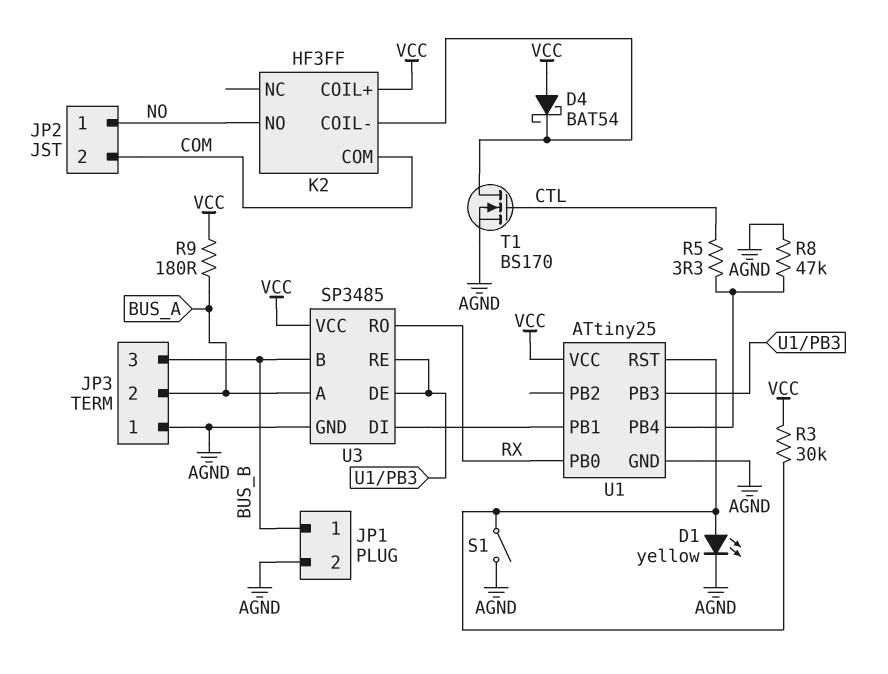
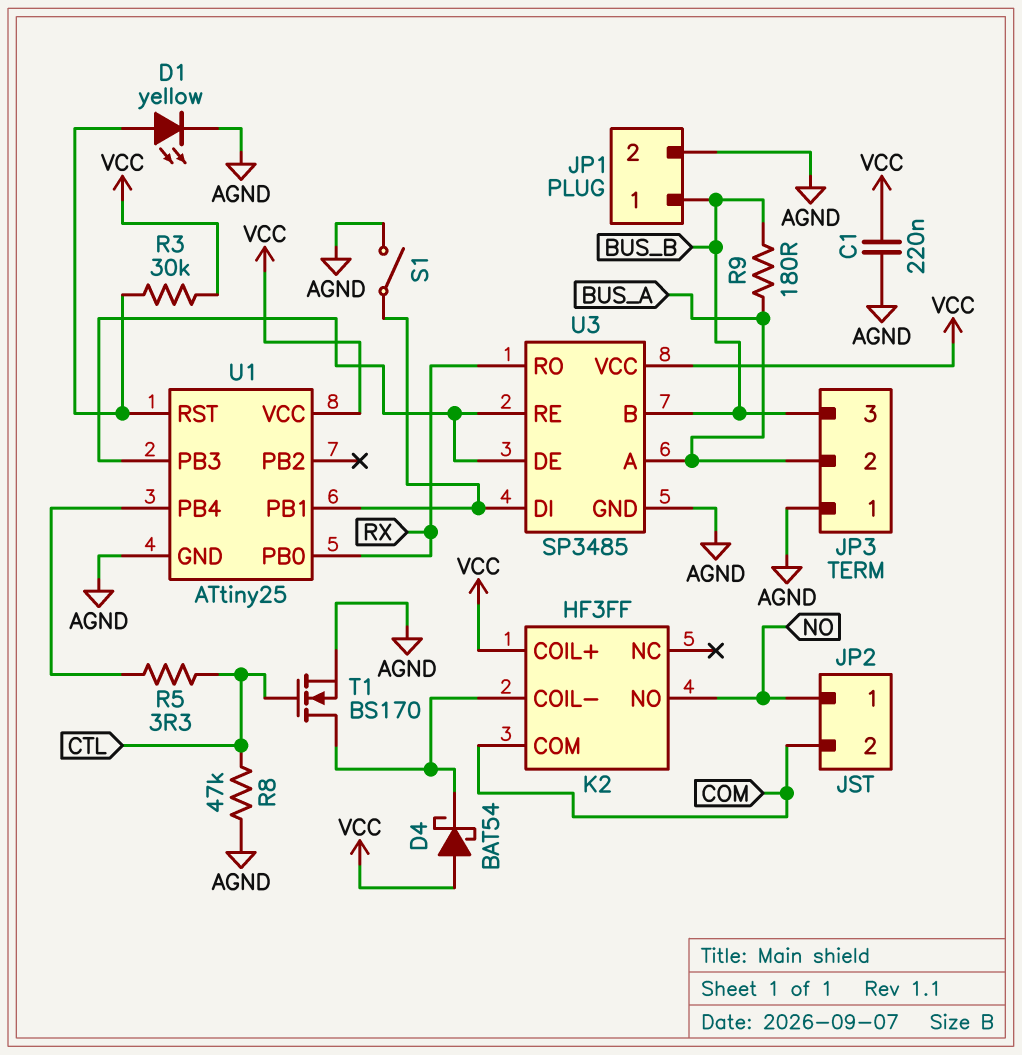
C1: none -> 220nF (AGND, VCC)
R8: 47k (AGND, U1/PB4) -> 47k (AGND, CTL)
R9: 180 (BUS_A, VCC) -> 180 (BUS_A, BUS_B)
S1: switch (AGND, U1/RST) -> switch (AGND, U1/PB1)

